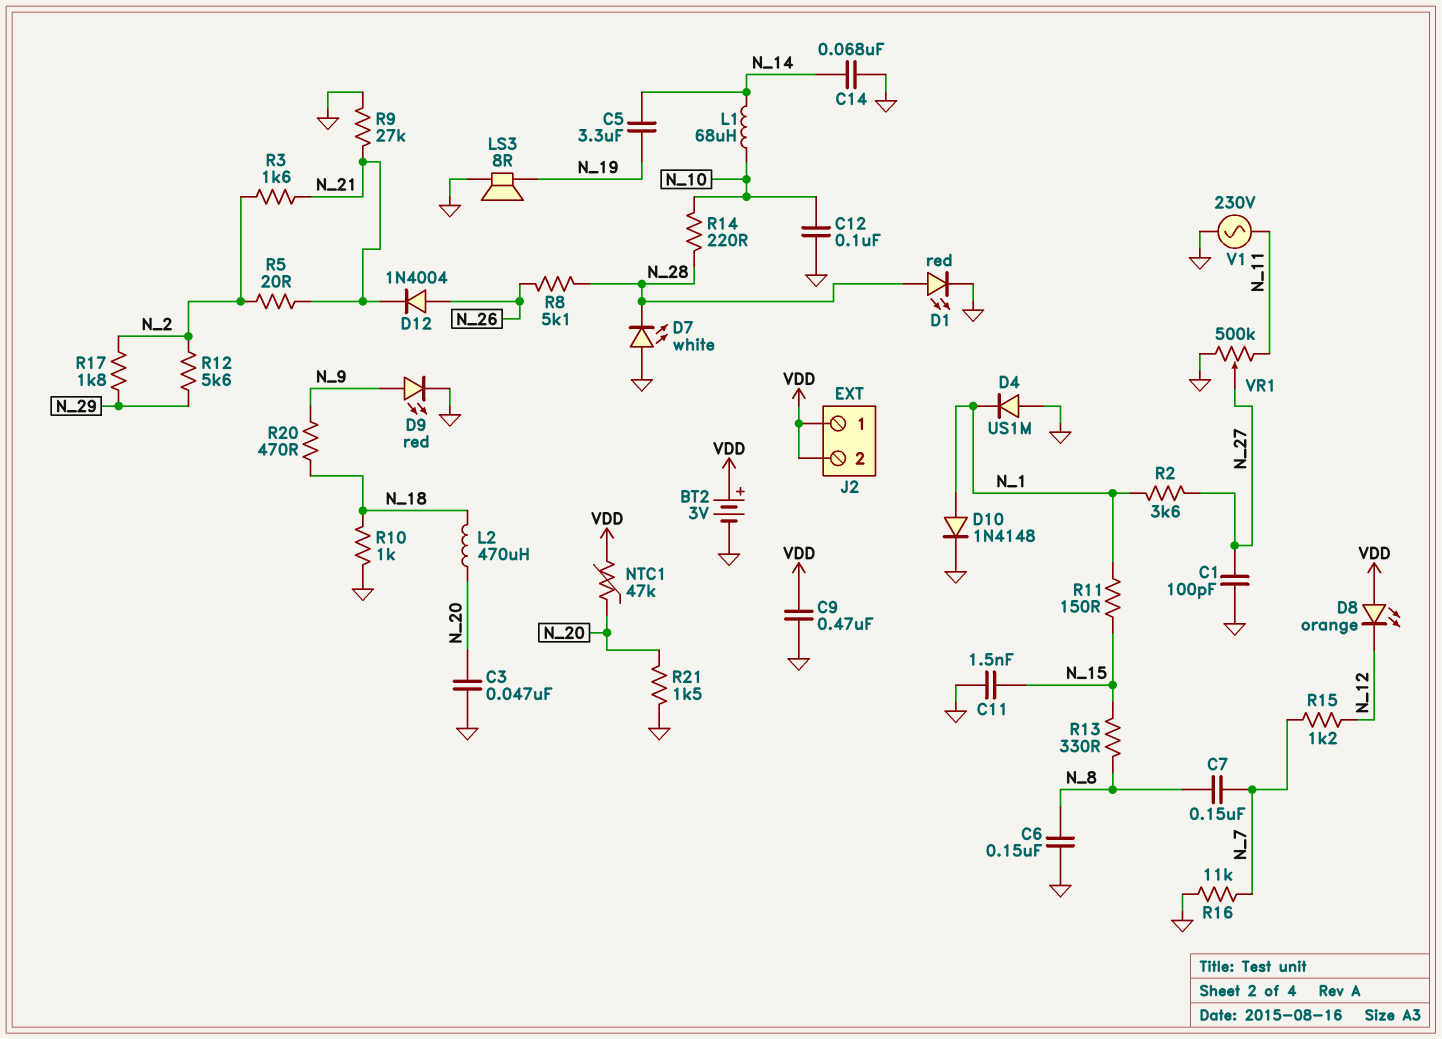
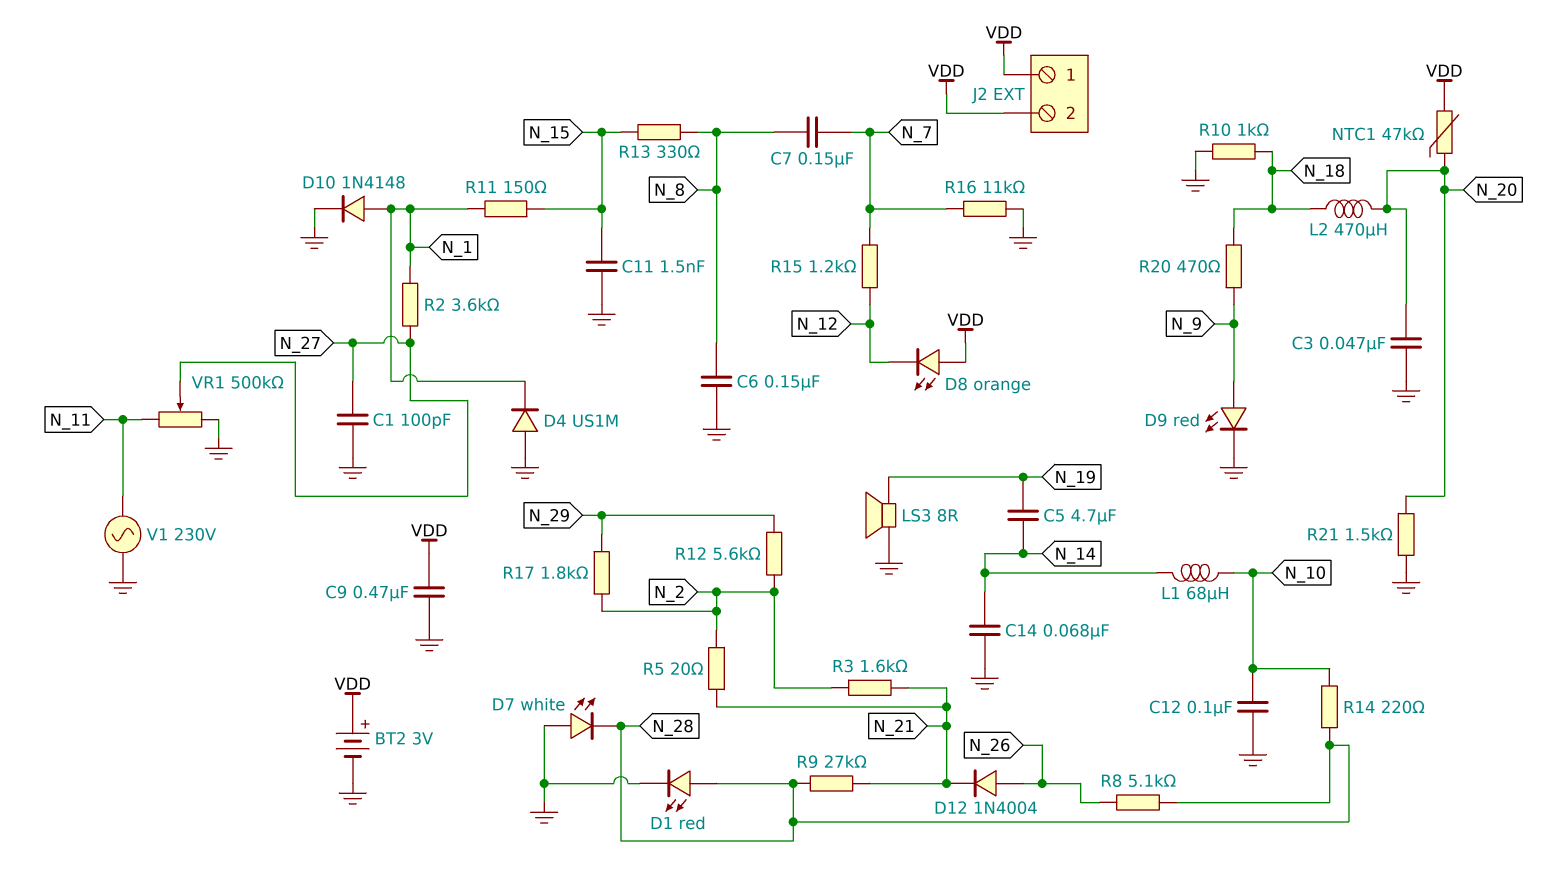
C5: 3.3uF (N_14, N_19) -> 4.7uF (N_14, N_19)
R9: 27k (GND, N_21) -> 27k (N_21, N_28)

